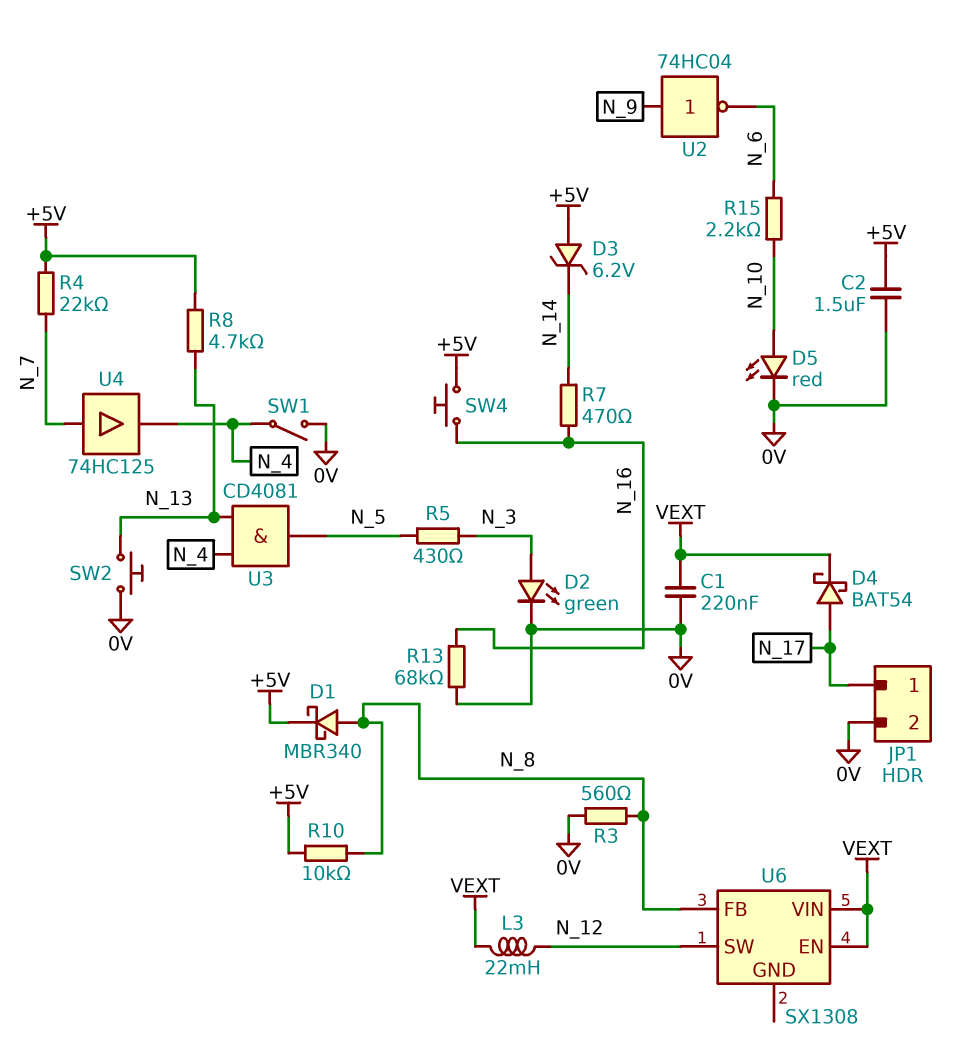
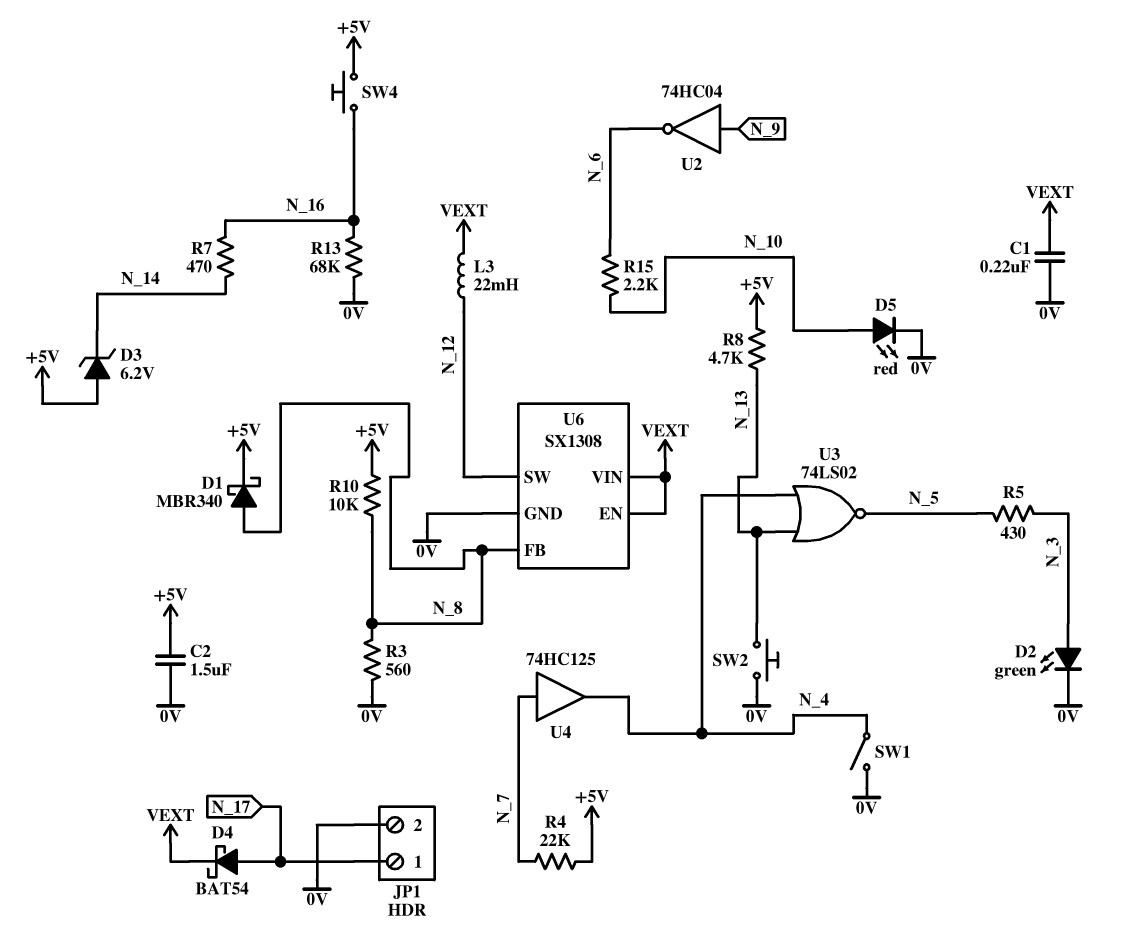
U3: AND CD4081 (in N_4, in N_13, out N_5) -> NOR 74LS02 (in N_4, in N_13, out N_5)
U6 pin GND: none -> 0V

